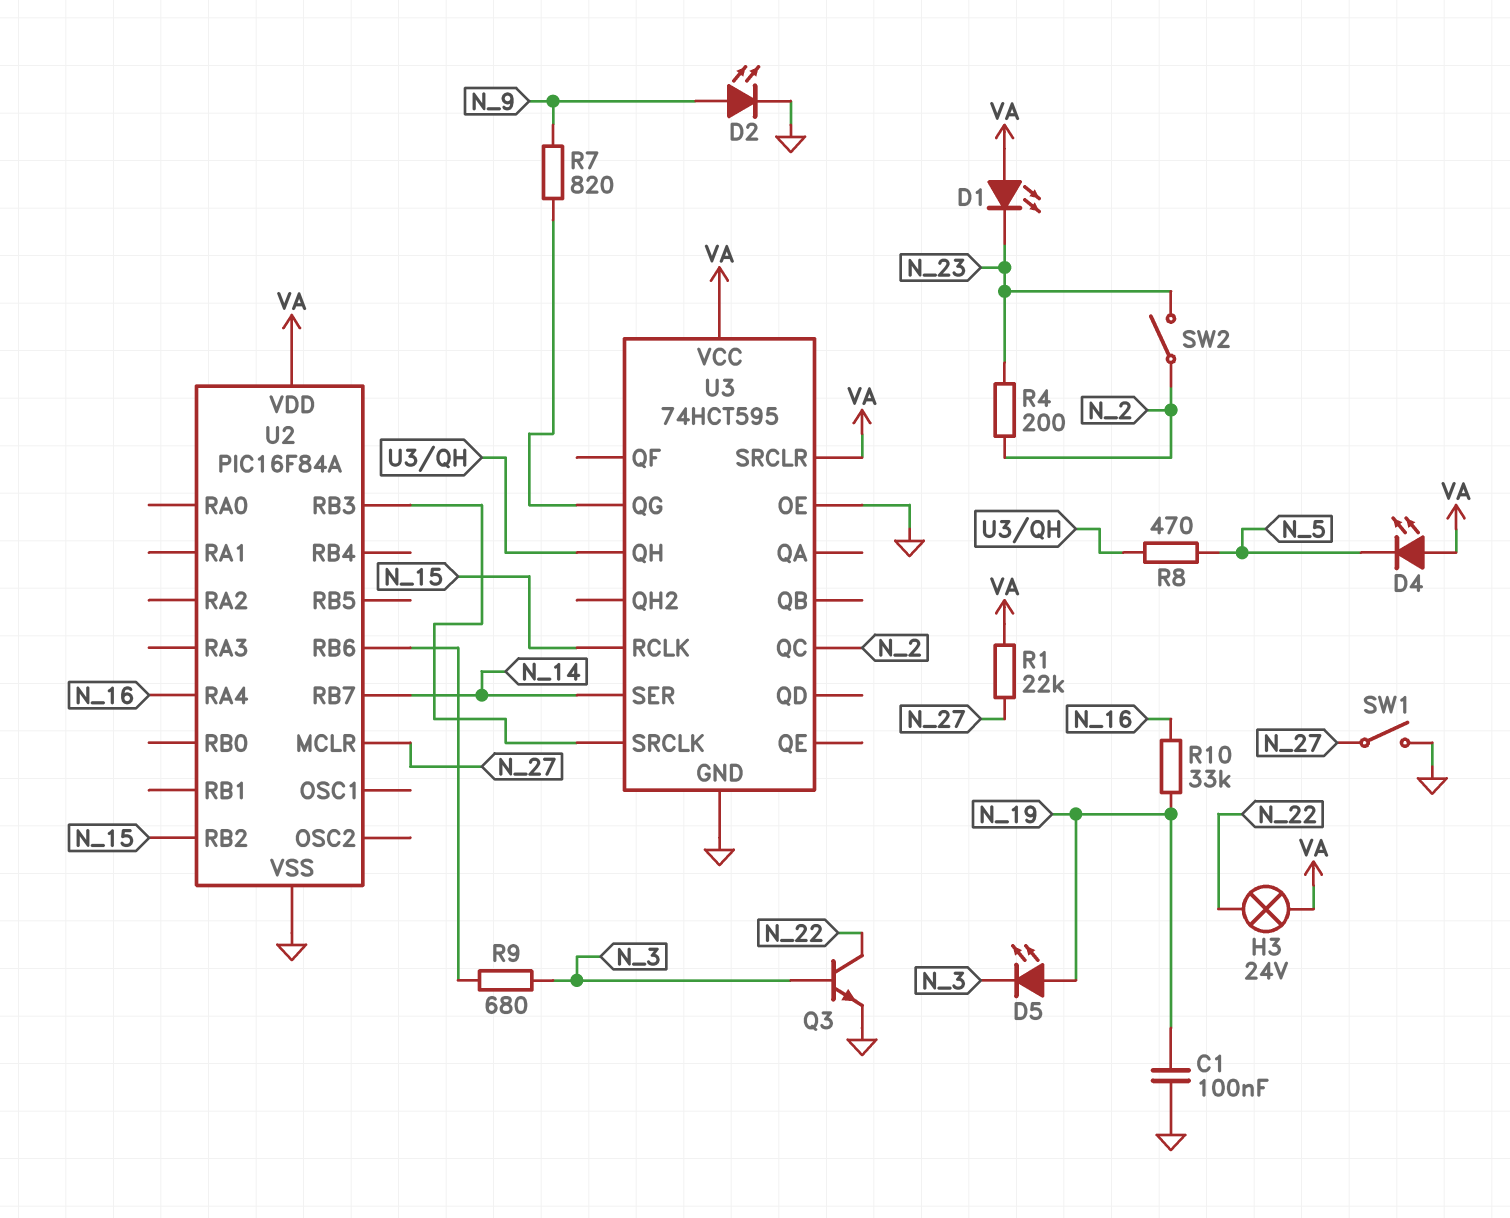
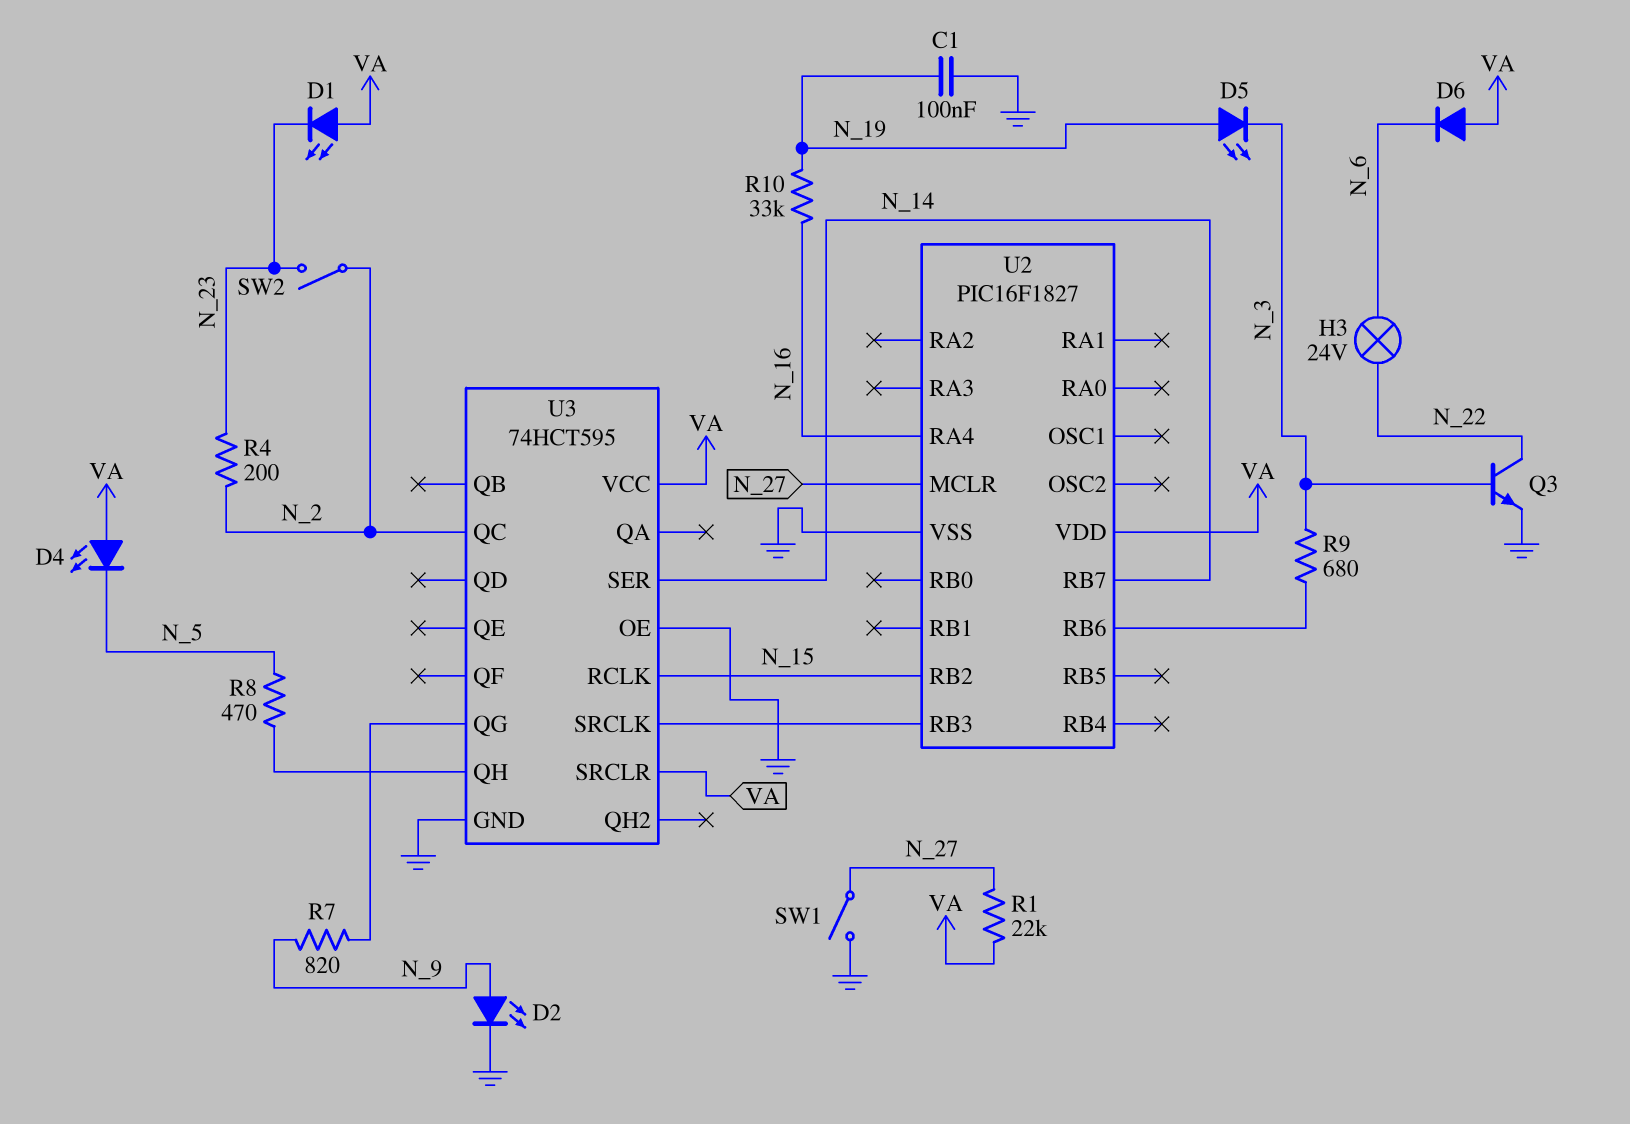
D6: none -> diode (A VA, K N_6)
H3: lamp 24V (N_22, VA) -> lamp 24V (N_6, N_22)
U2: PIC16F84A -> PIC16F1827

